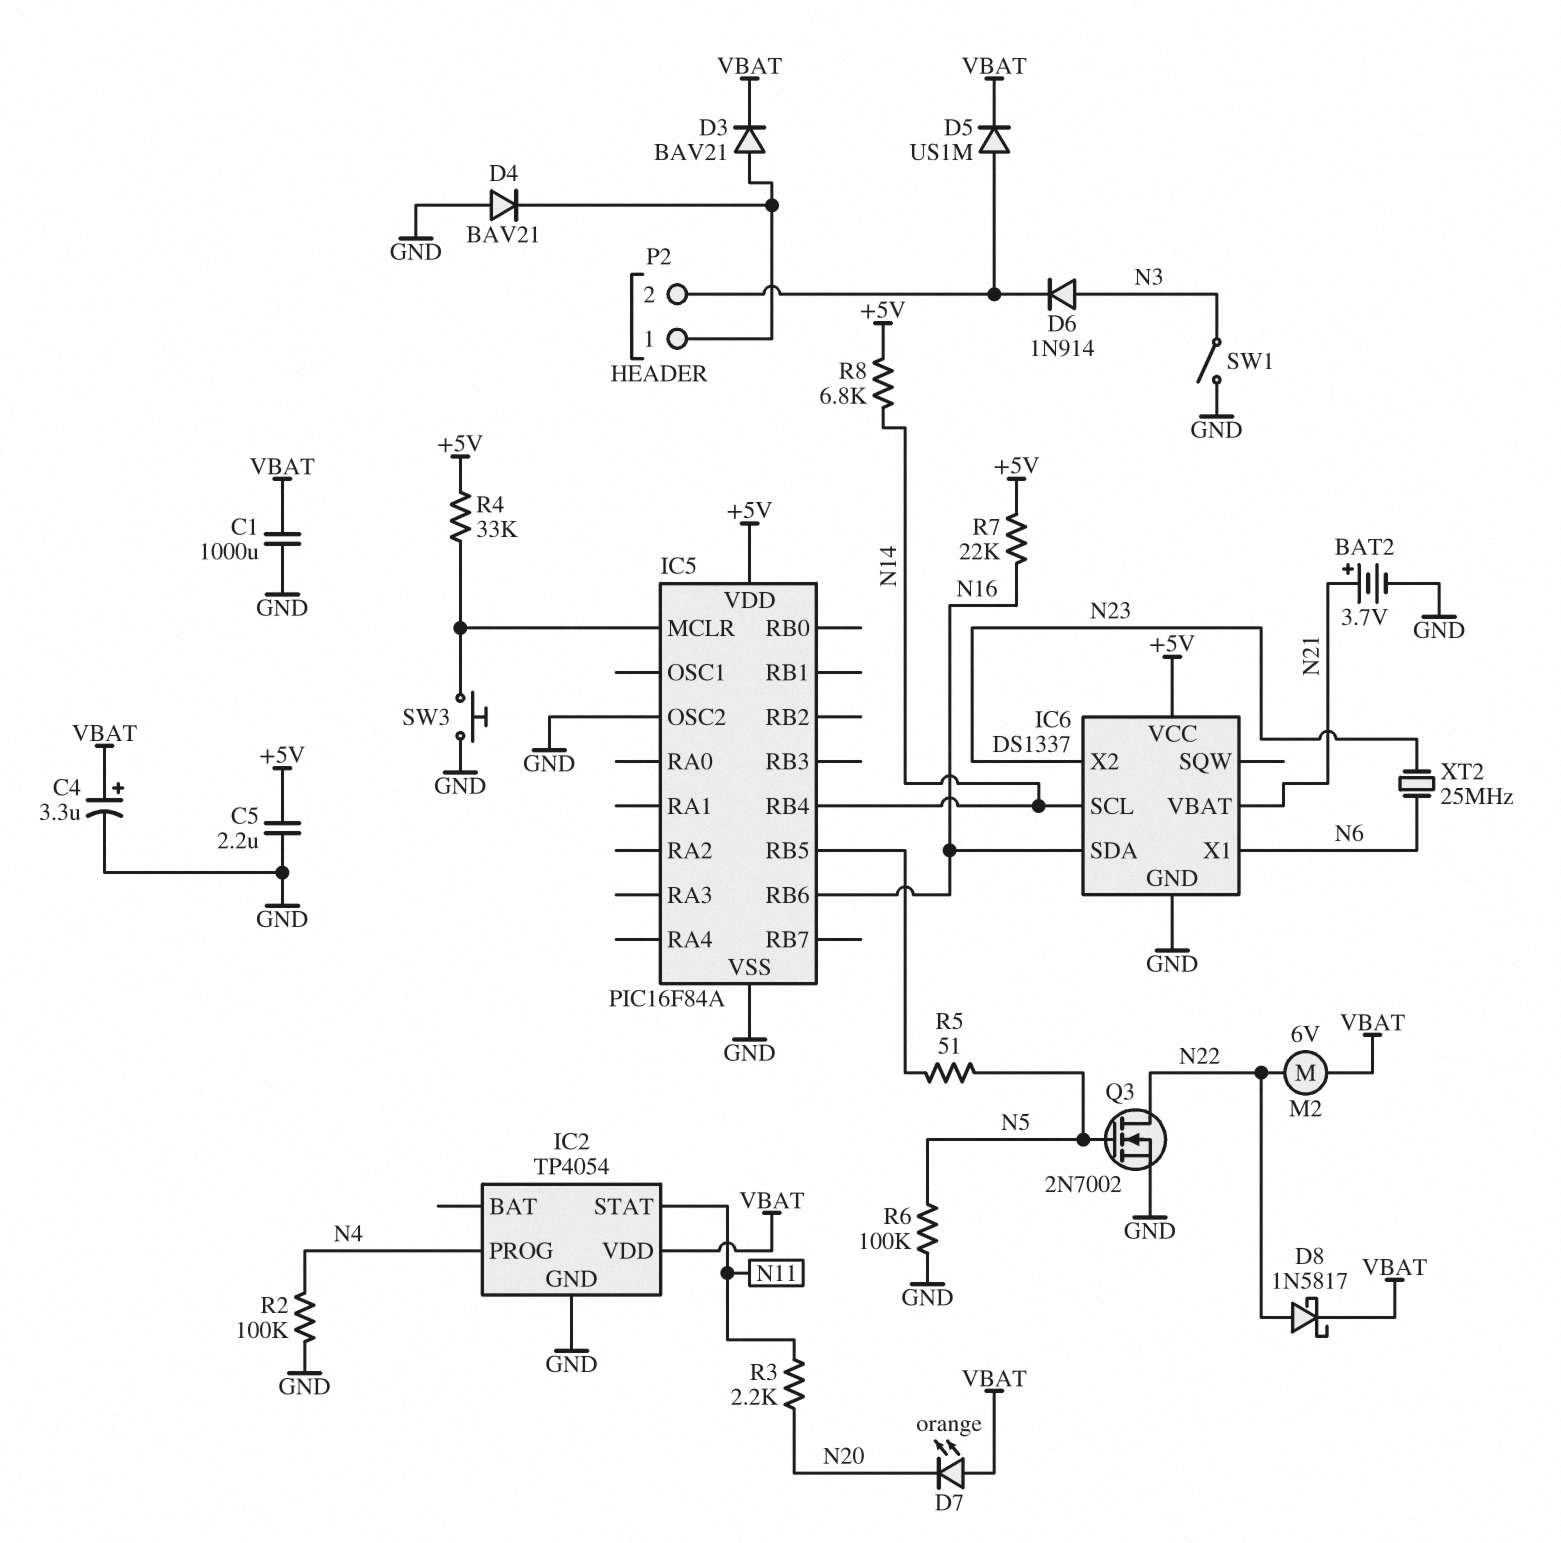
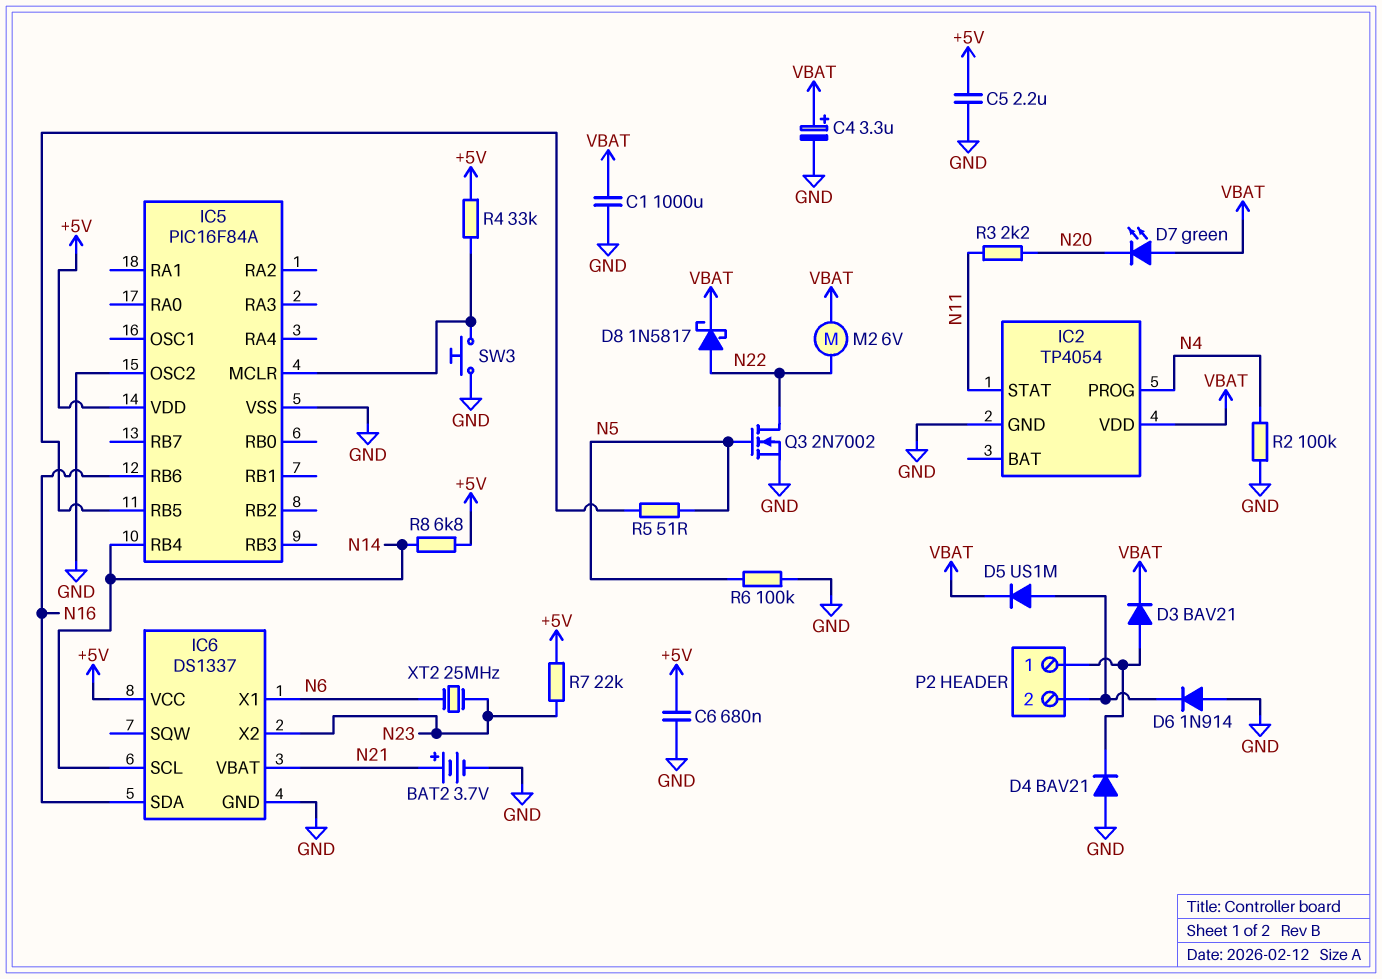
C6: none -> 680nF (+5V, GND)
D6: diode 1N914 (A N3, K P2/2) -> diode 1N914 (A GND, K P2/2)
D7: LED orange (A VBAT, K N20) -> LED green (A VBAT, K N20)
R7: 22k (+5V, N16) -> 22k (+5V, N23)
SW1: switch (GND, N3) -> none

